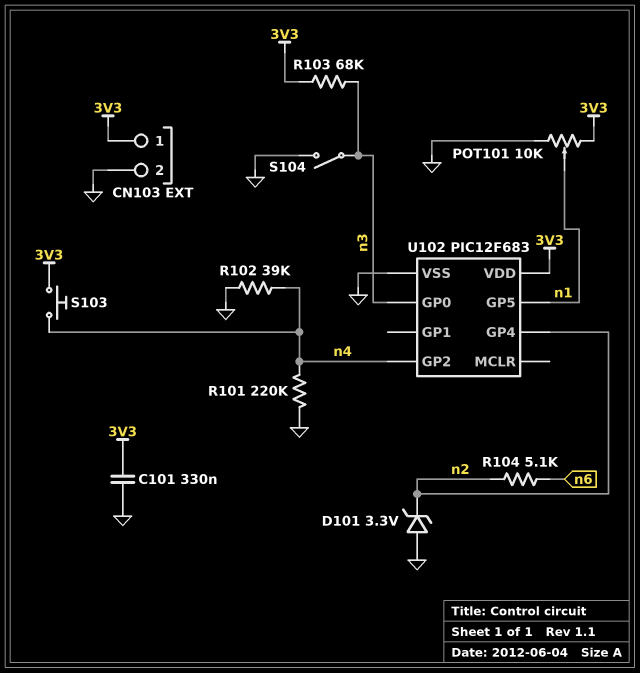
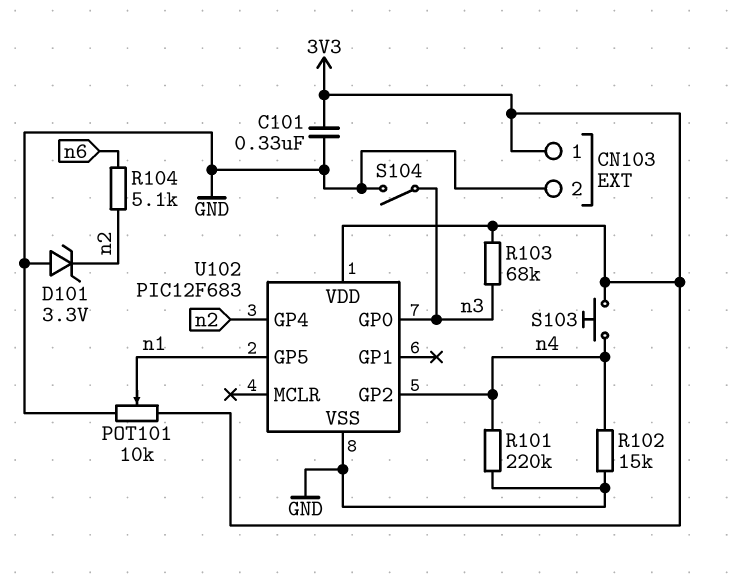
R102: 39k (GND, n4) -> 15k (GND, n4)

